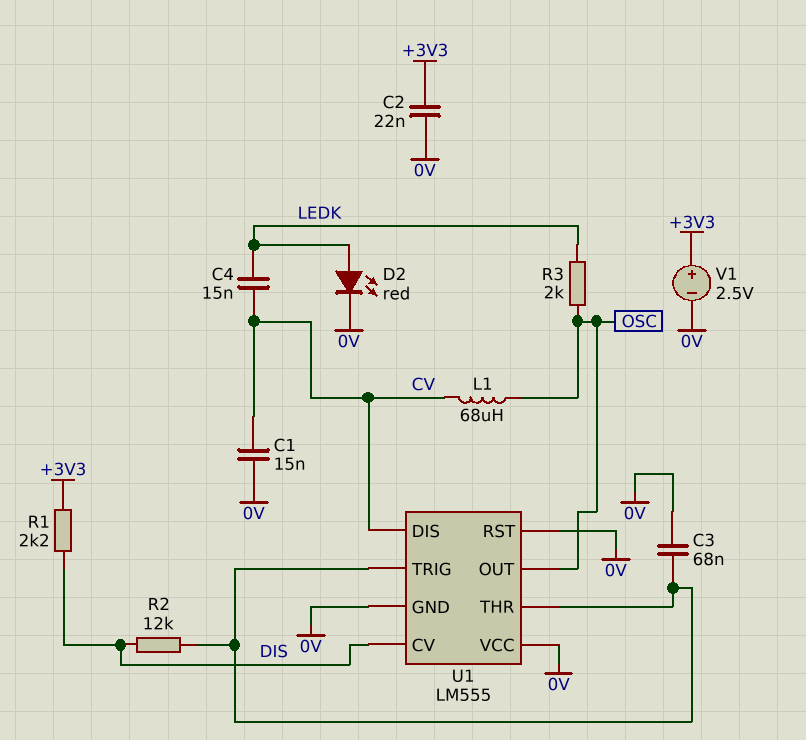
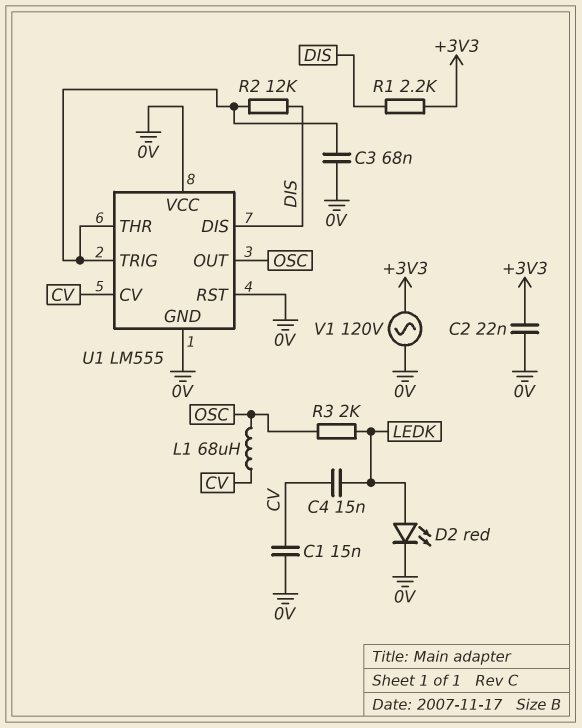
U1 pin CV: DIS -> CV
U1 pin DIS: CV -> DIS
V1: 2.5V (plus +3V3, minus 0V) -> AC 120V (+3V3, 0V)

